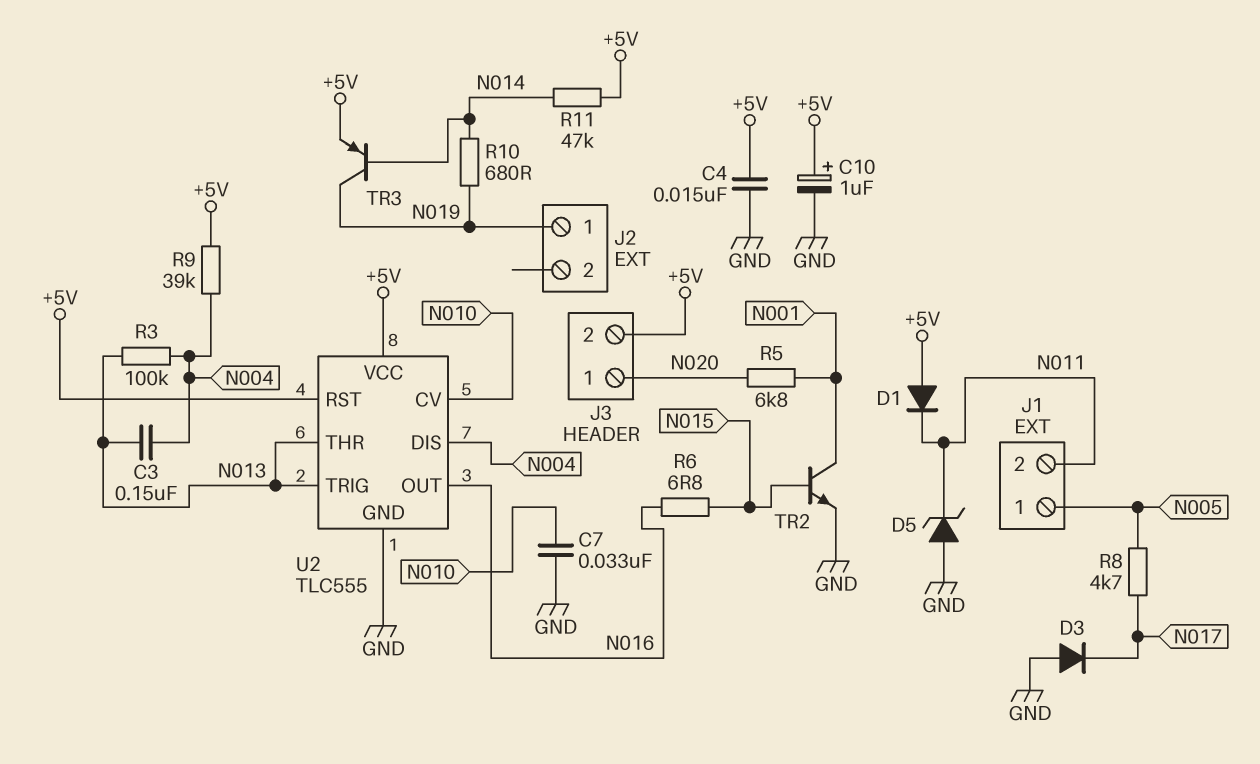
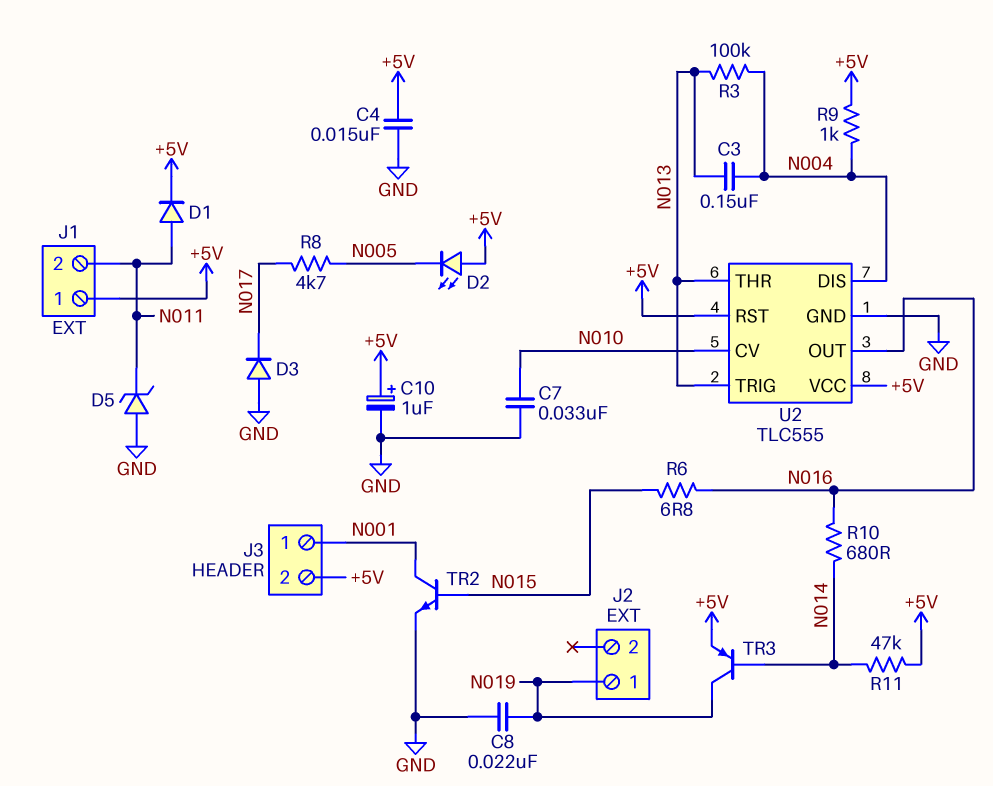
C8: none -> 22nF (GND, N019)
D1: diode (A +5V, K N011) -> diode (A N011, K +5V)
D2: none -> LED (A +5V, K N005)
J1 pin 1: N005 -> +5V
J3 pin 1: N020 -> N001
R5: 6.8k (N001, N020) -> none
R9: 39k (+5V, N004) -> 1k (+5V, N004)
R10: 680 (N014, N019) -> 680 (N014, N016)

